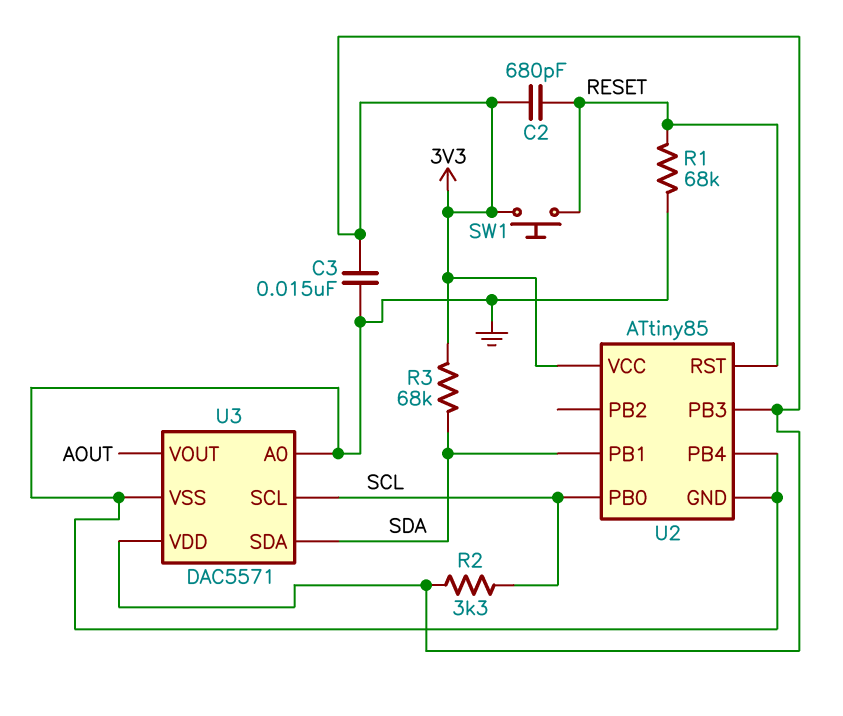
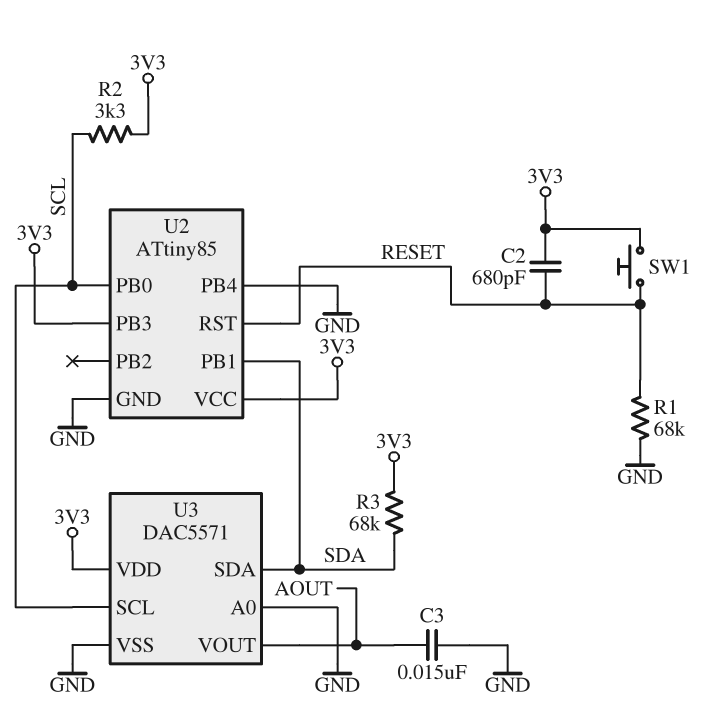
C3: 15nF (3V3, GND) -> 15nF (AOUT, GND)

